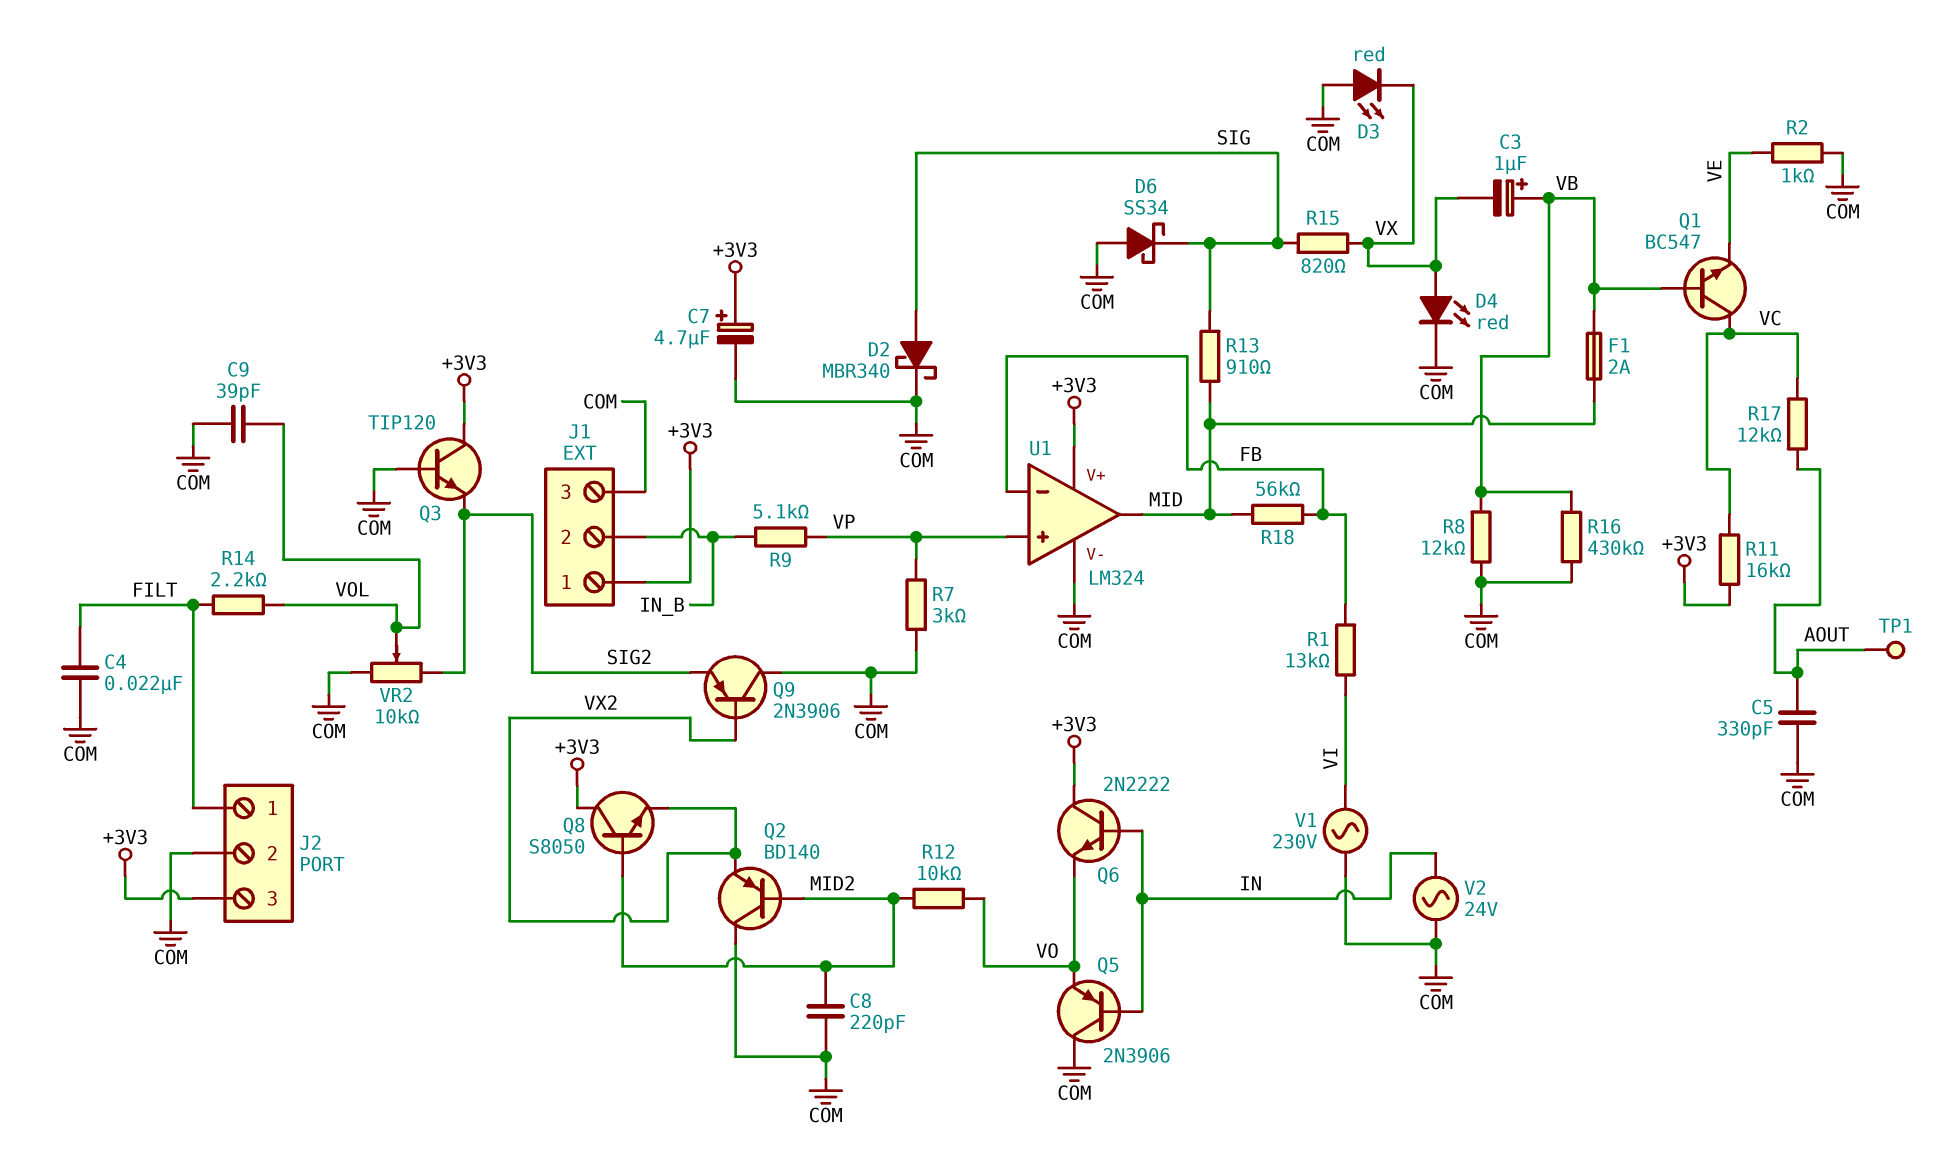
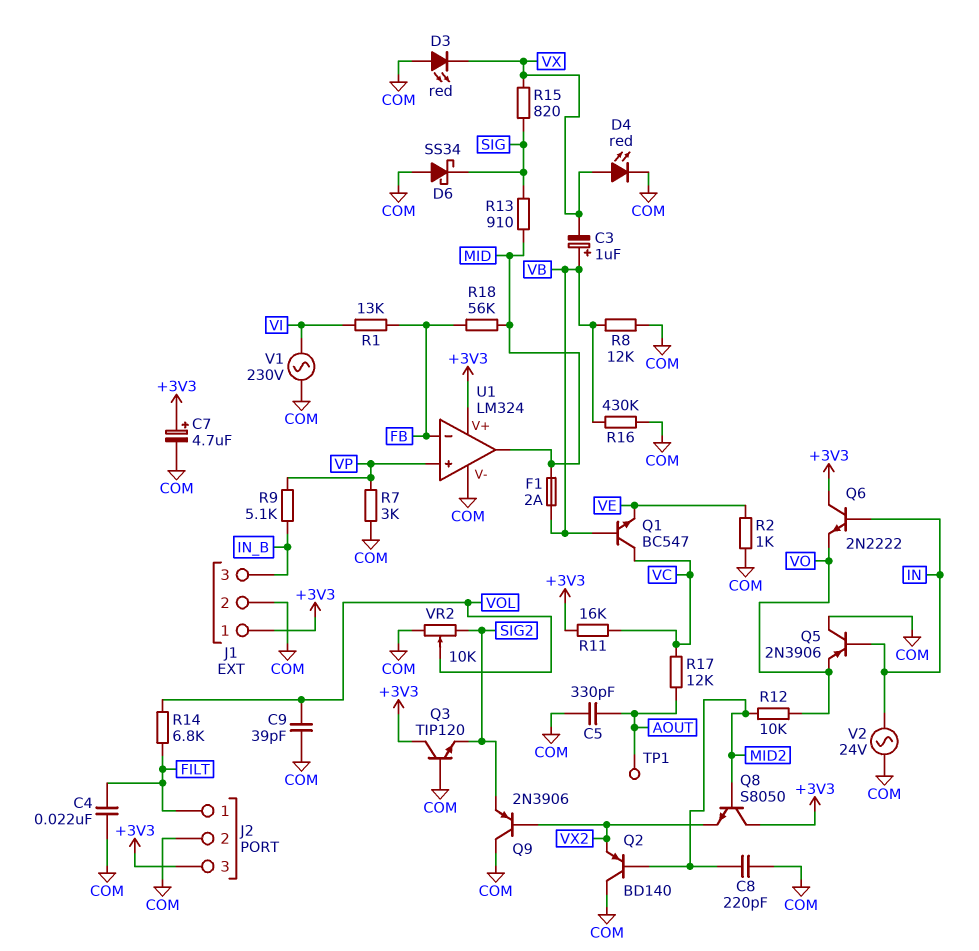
D2: schottky MBR340 (A SIG, K COM) -> none
J1 pin 2: IN_B -> COM
J1 pin 3: COM -> IN_B
R14: 2.2k (FILT, VOL) -> 6.8k (FILT, VOL)

